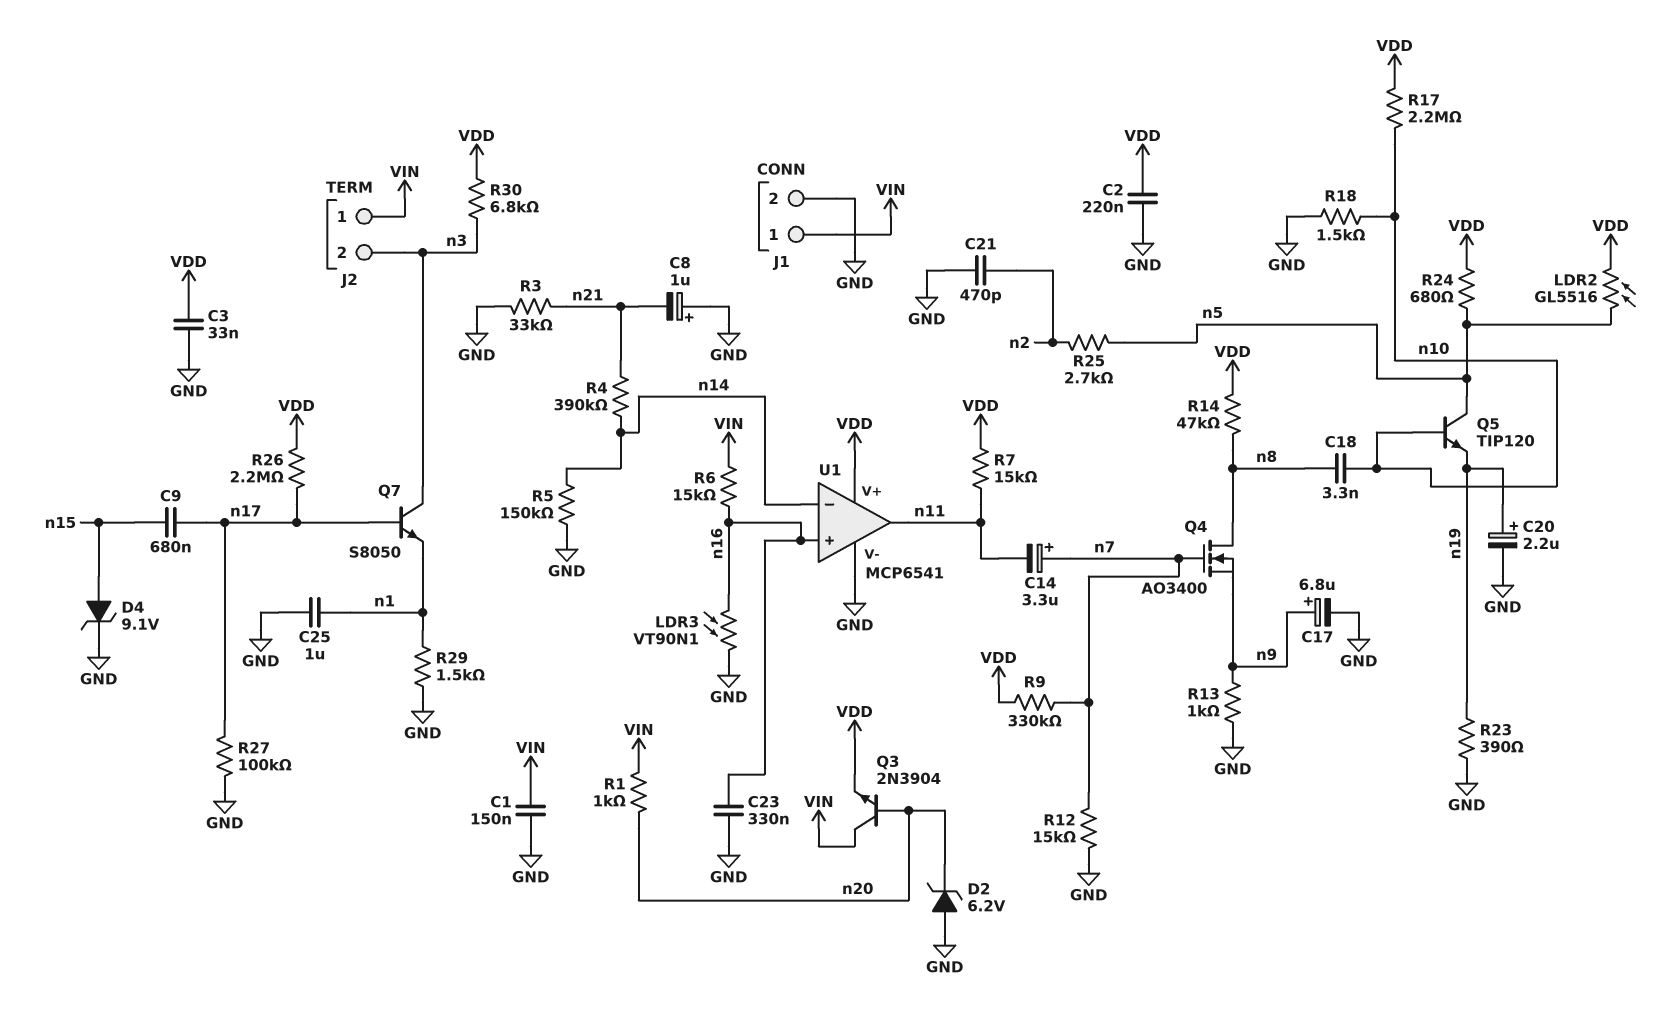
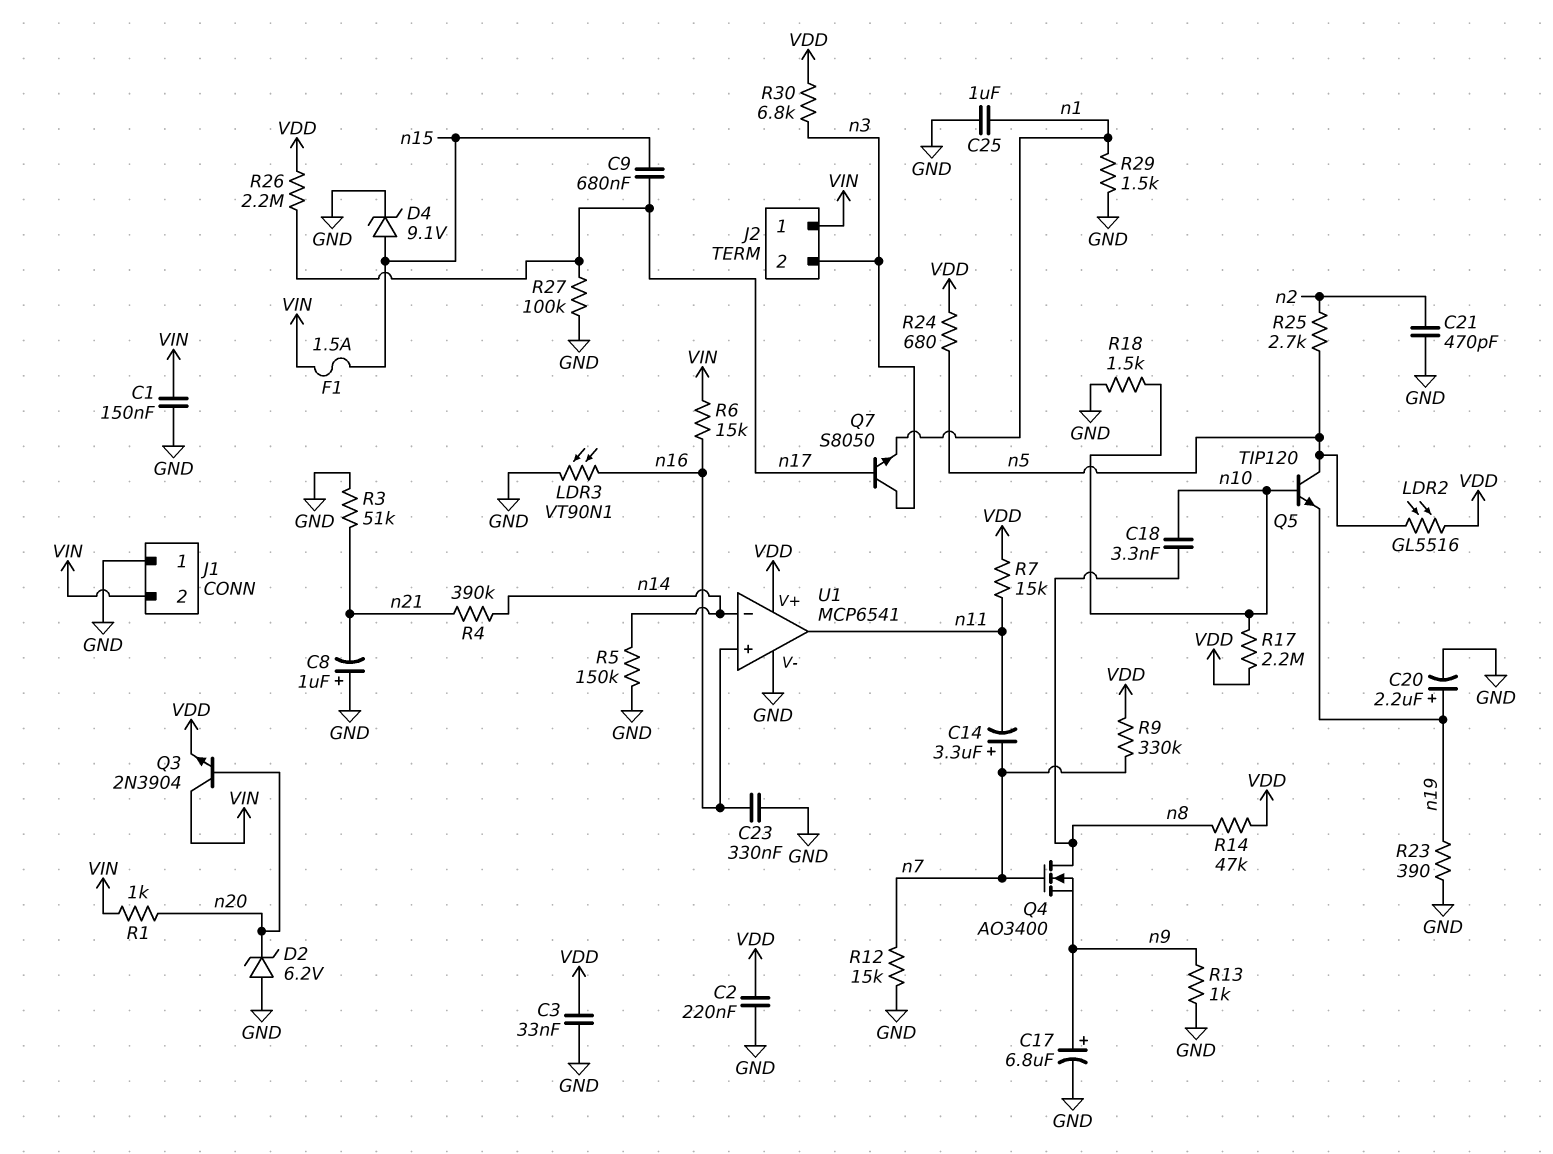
F1: none -> 1.5A (VIN, n15)
J1 pin 1: VIN -> GND
J1 pin 2: GND -> VIN
R3: 33k (GND, n21) -> 51k (GND, n21)

